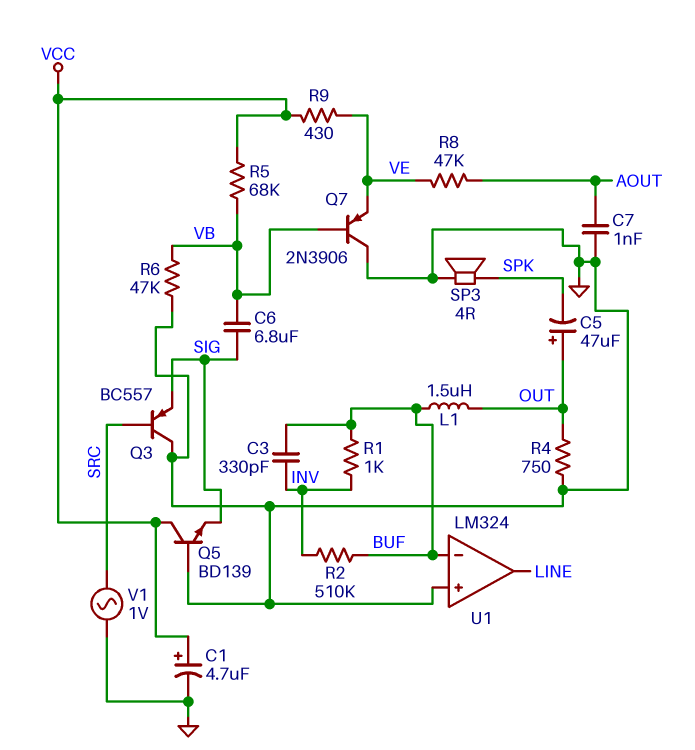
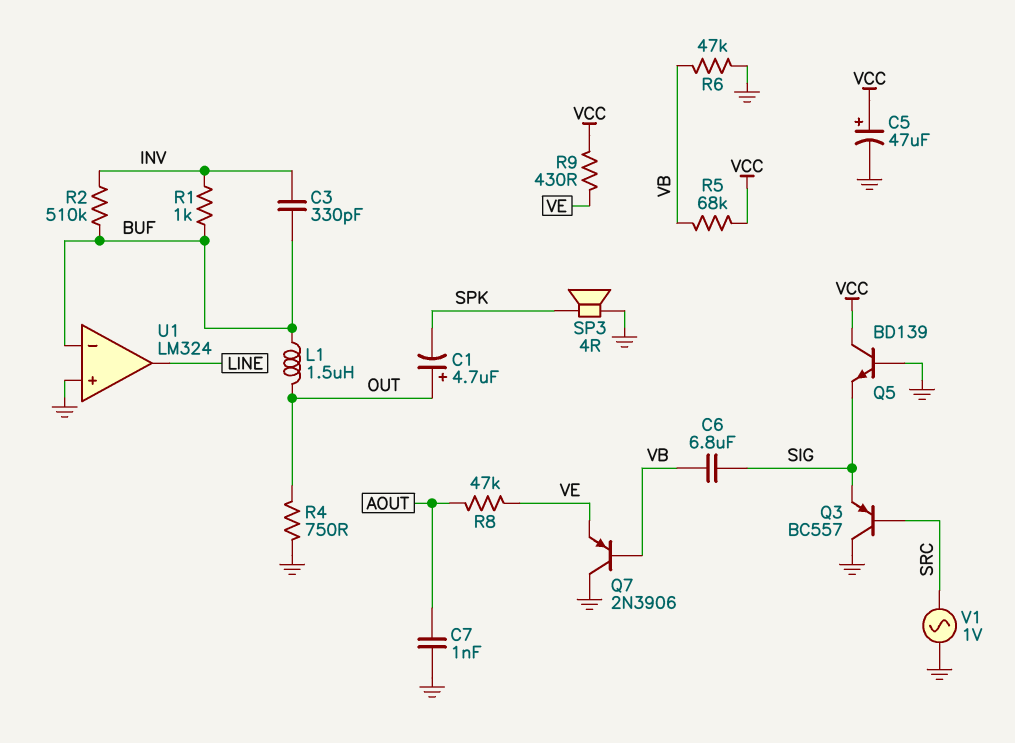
C1: 4.7uF (plus VCC, minus GND) -> 4.7uF (plus OUT, minus SPK)
C5: 47uF (plus OUT, minus SPK) -> 47uF (plus VCC, minus GND)

